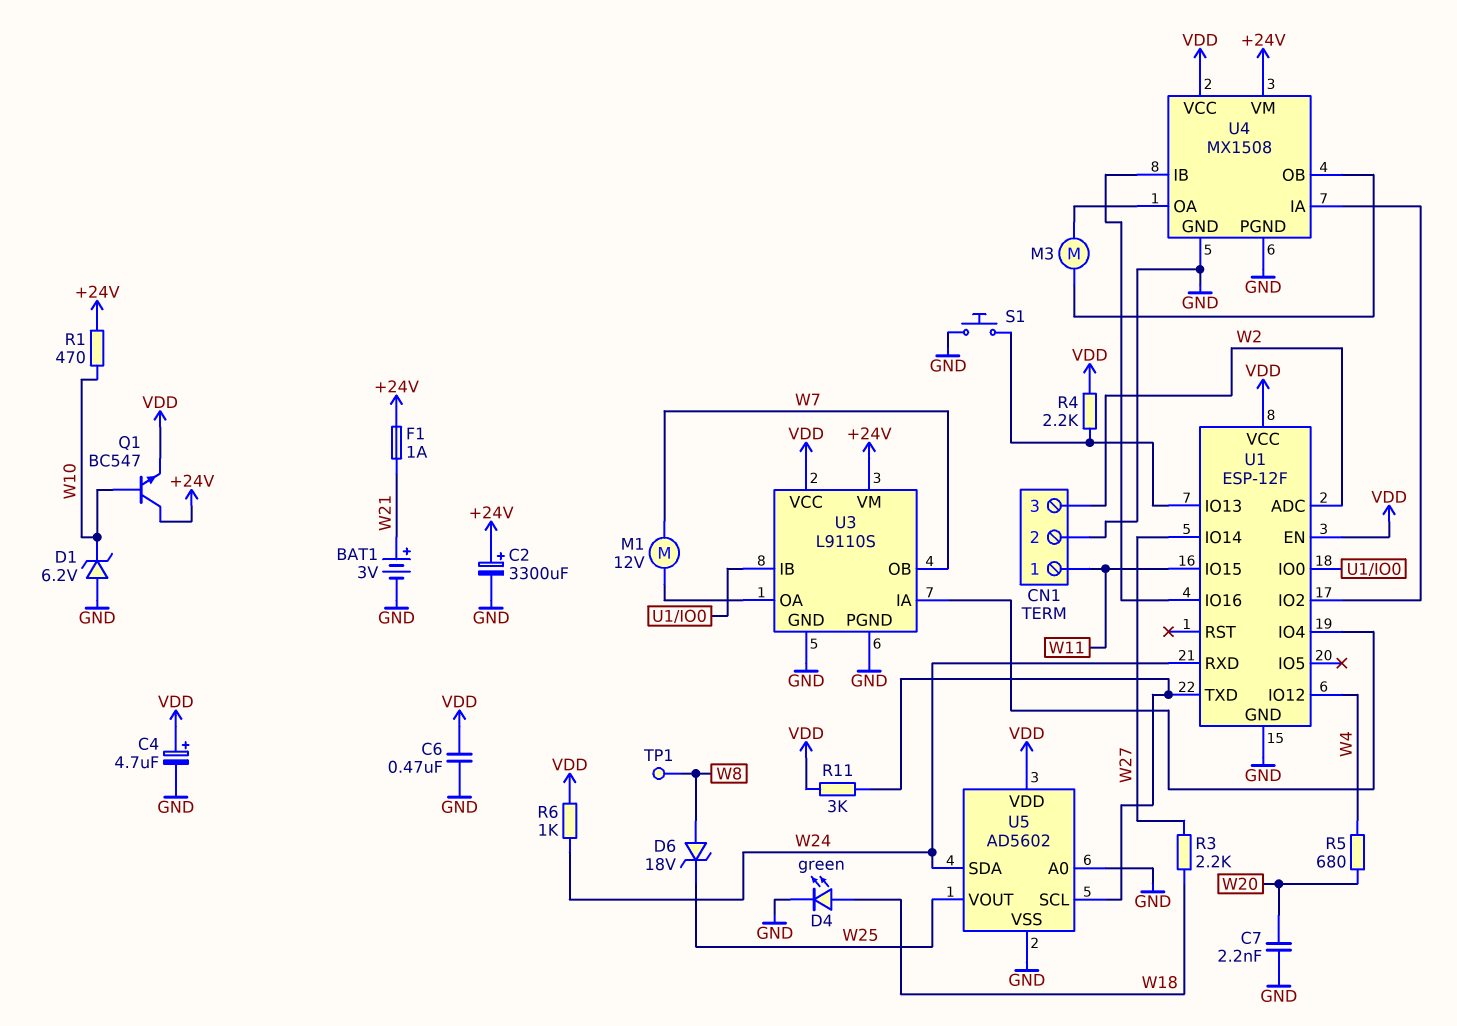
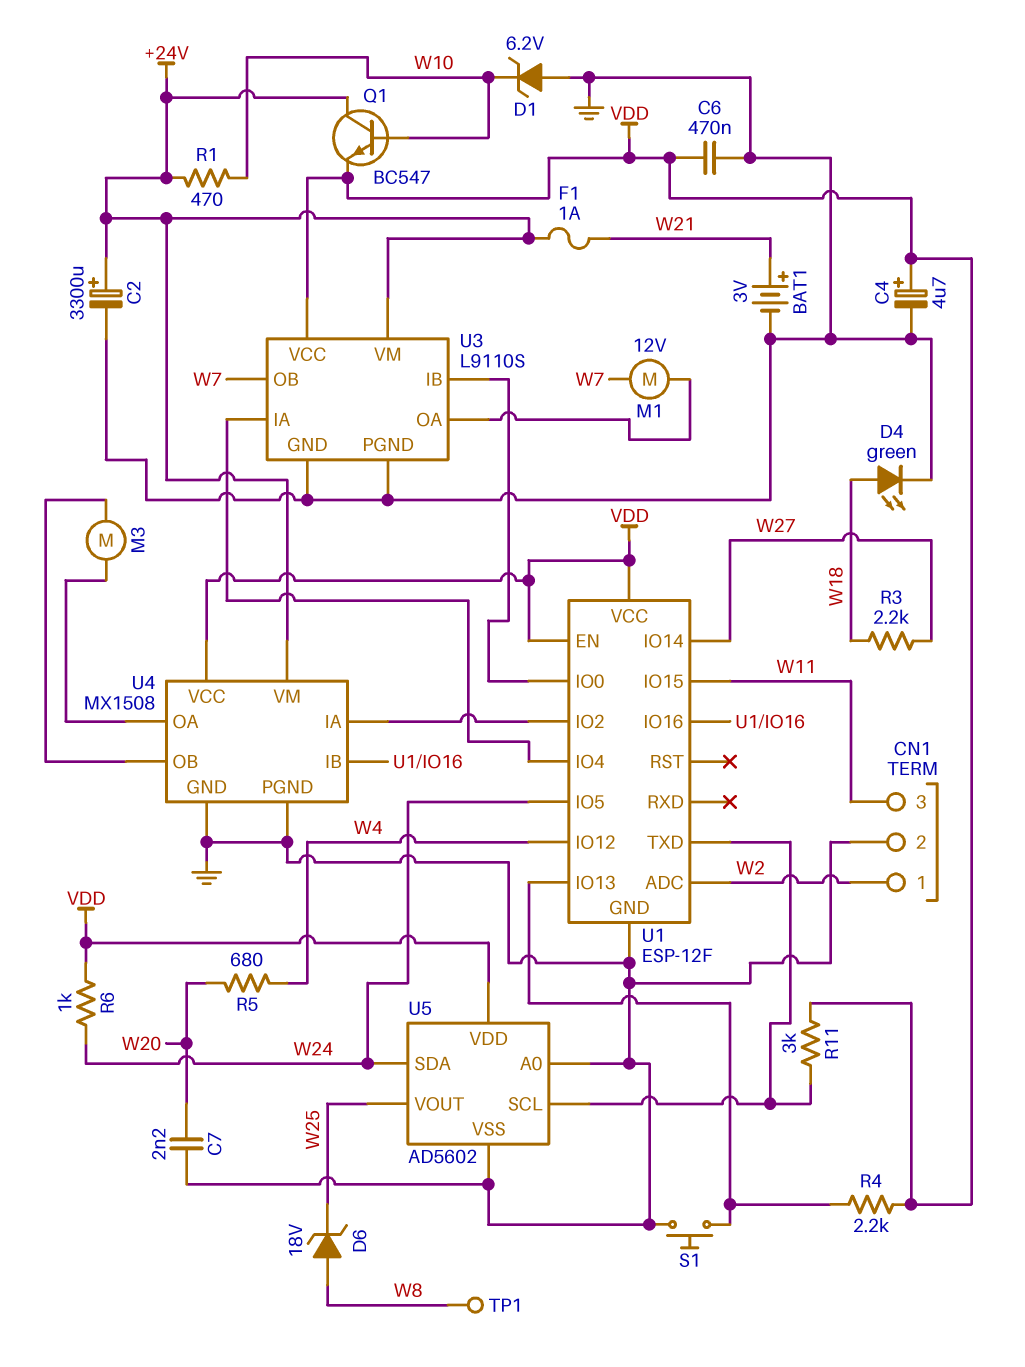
CN1 pin 1: W11 -> W2
CN1 pin 3: W2 -> W11
U1 pin IO5: none -> W24
U1 pin RXD: W24 -> none

